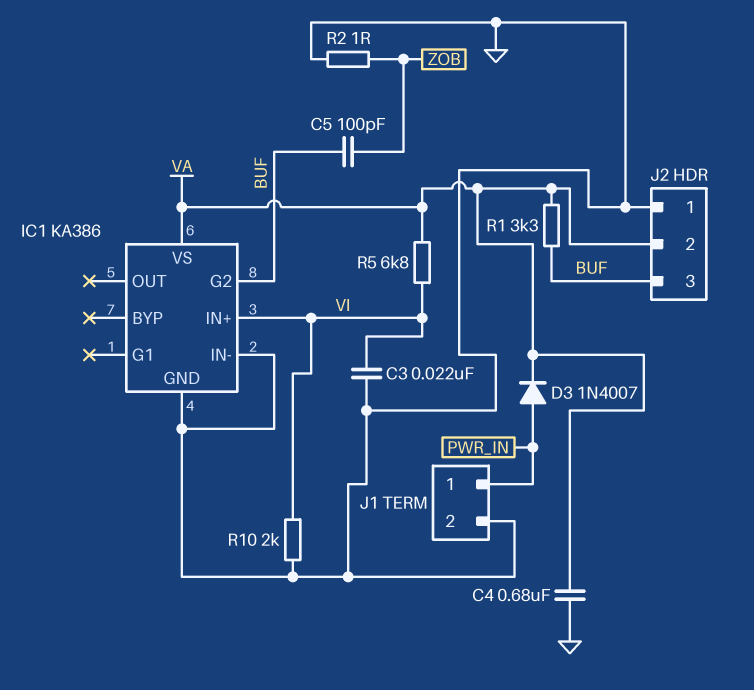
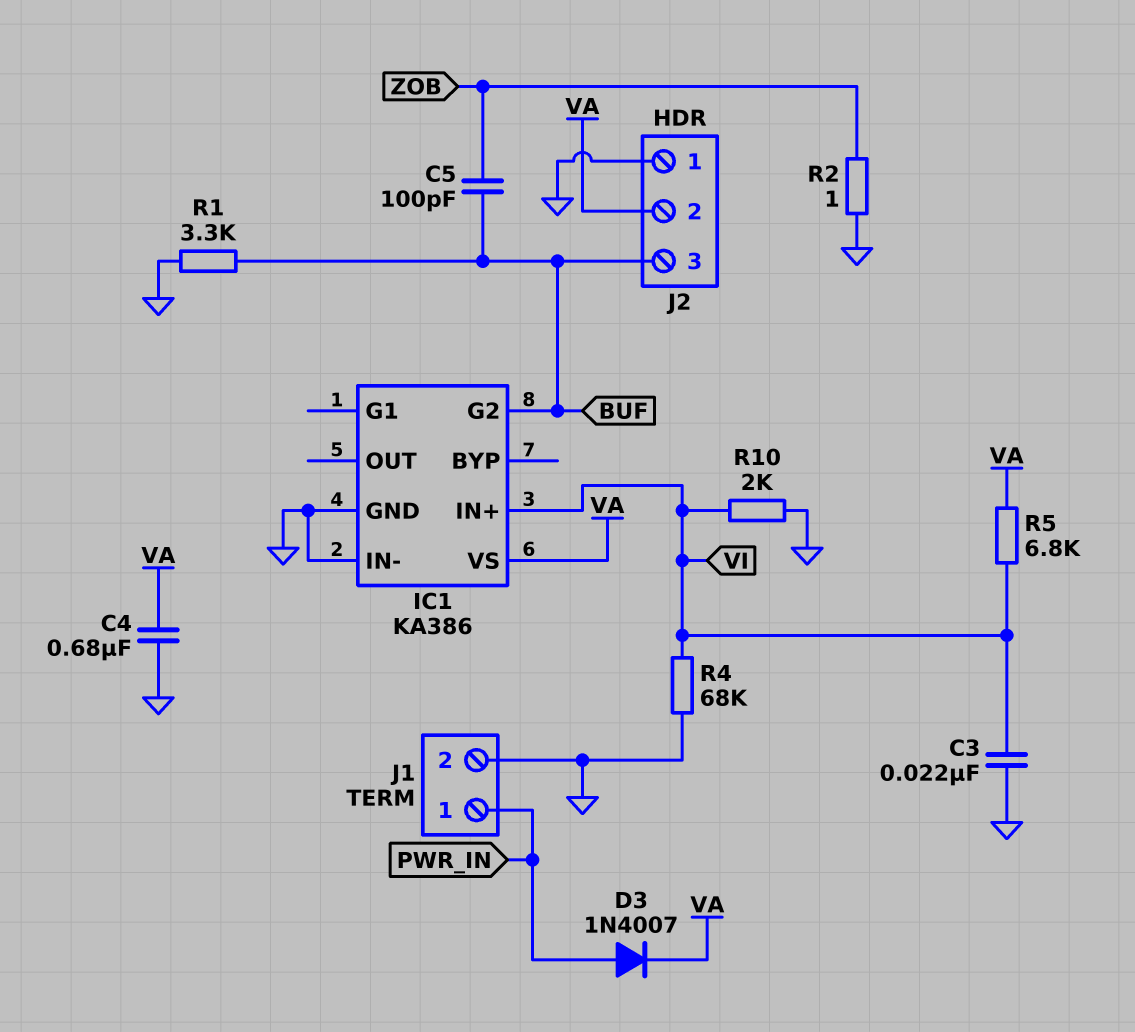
R1: 3.3k (BUF, VA) -> 3.3k (BUF, GND)
R4: none -> 68k (GND, VI)

